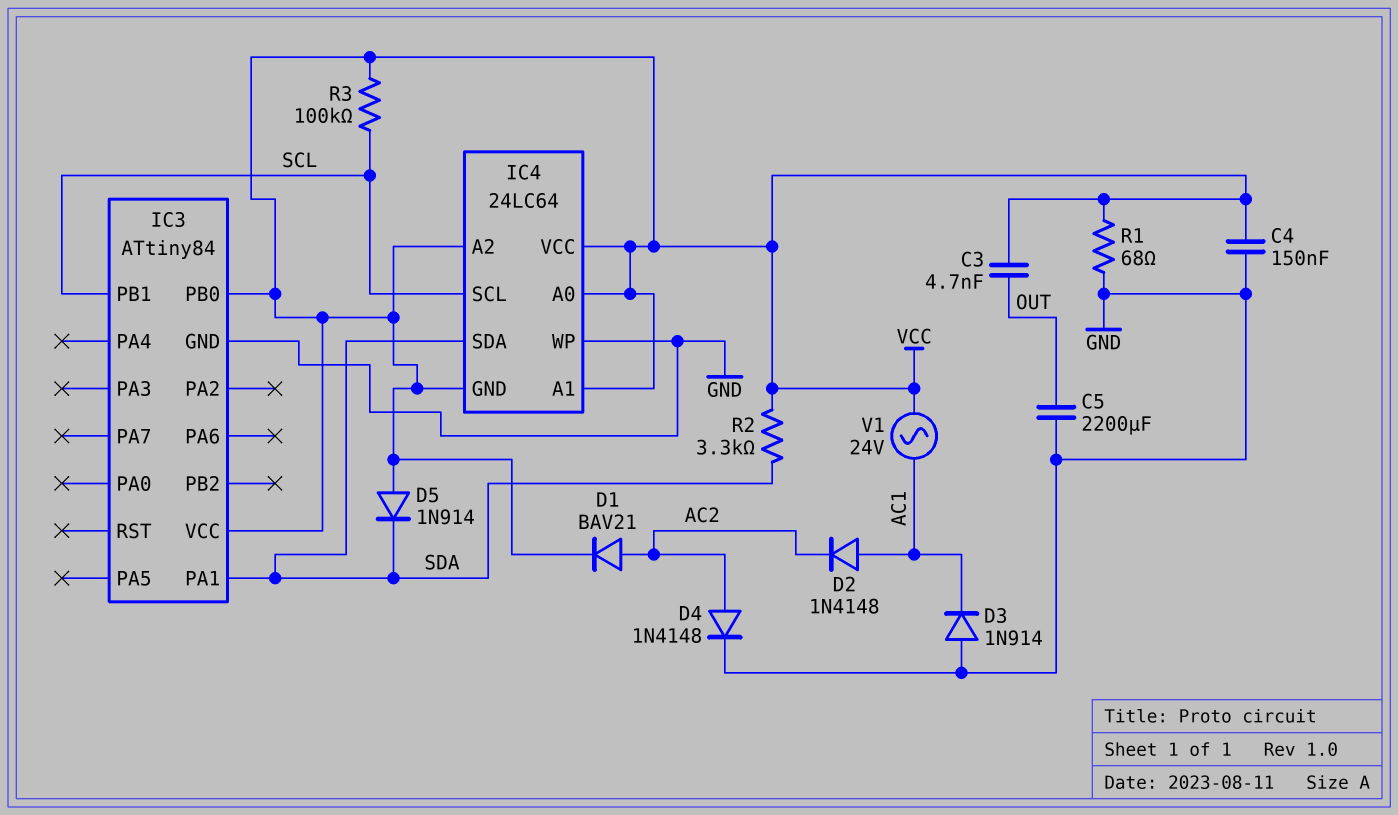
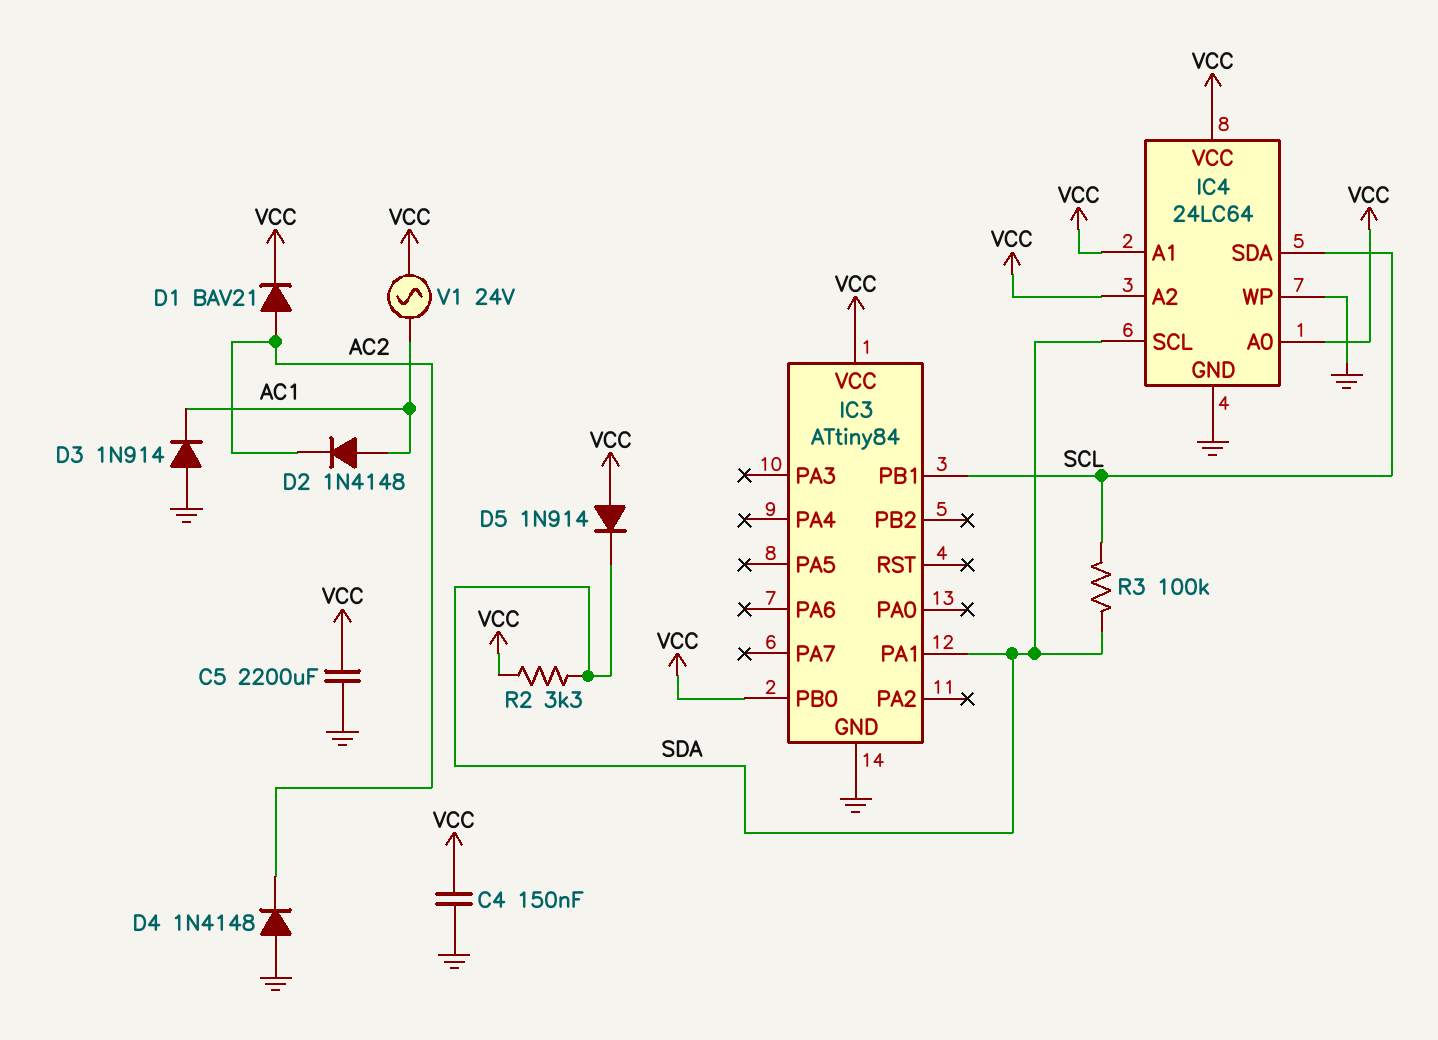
C3: 4.7nF (OUT, VCC) -> none
C5: 2200uF (GND, OUT) -> 2200uF (GND, VCC)
D4: diode 1N4148 (A AC2, K GND) -> diode 1N4148 (A GND, K AC2)
IC4 pin GND: VCC -> GND
IC4 pin SCL: SCL -> SDA
IC4 pin SDA: SDA -> SCL
R1: 68 (GND, VCC) -> none
R3: 100k (SCL, VCC) -> 100k (SCL, SDA)

